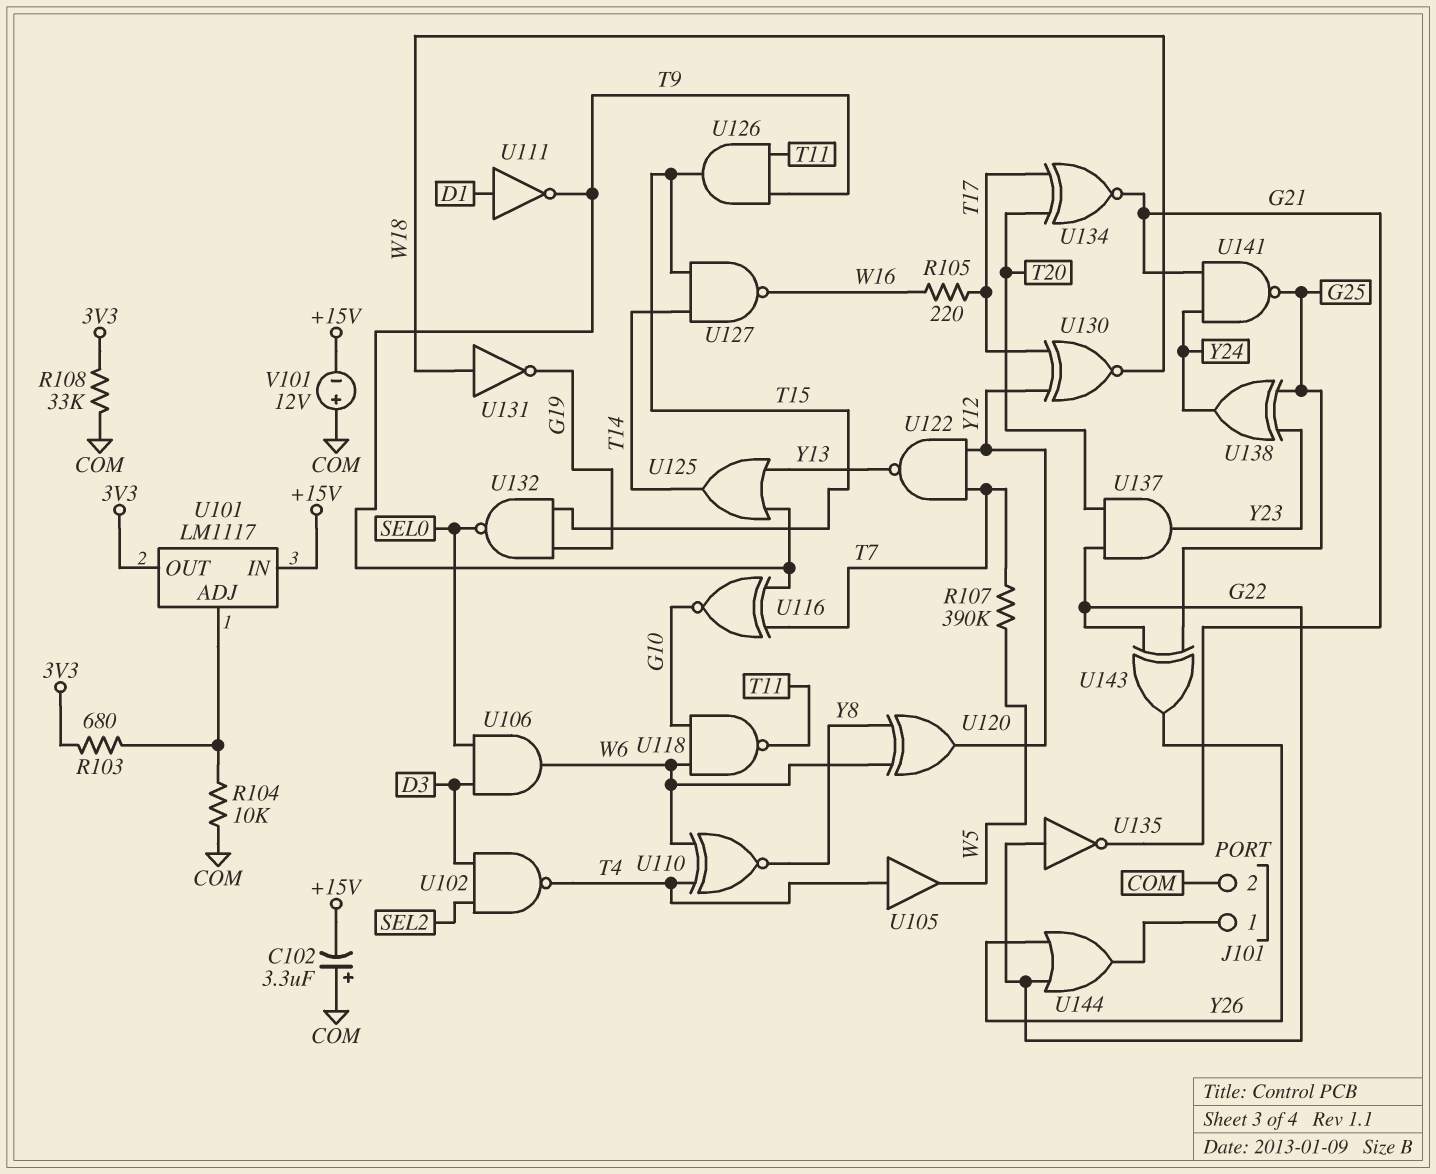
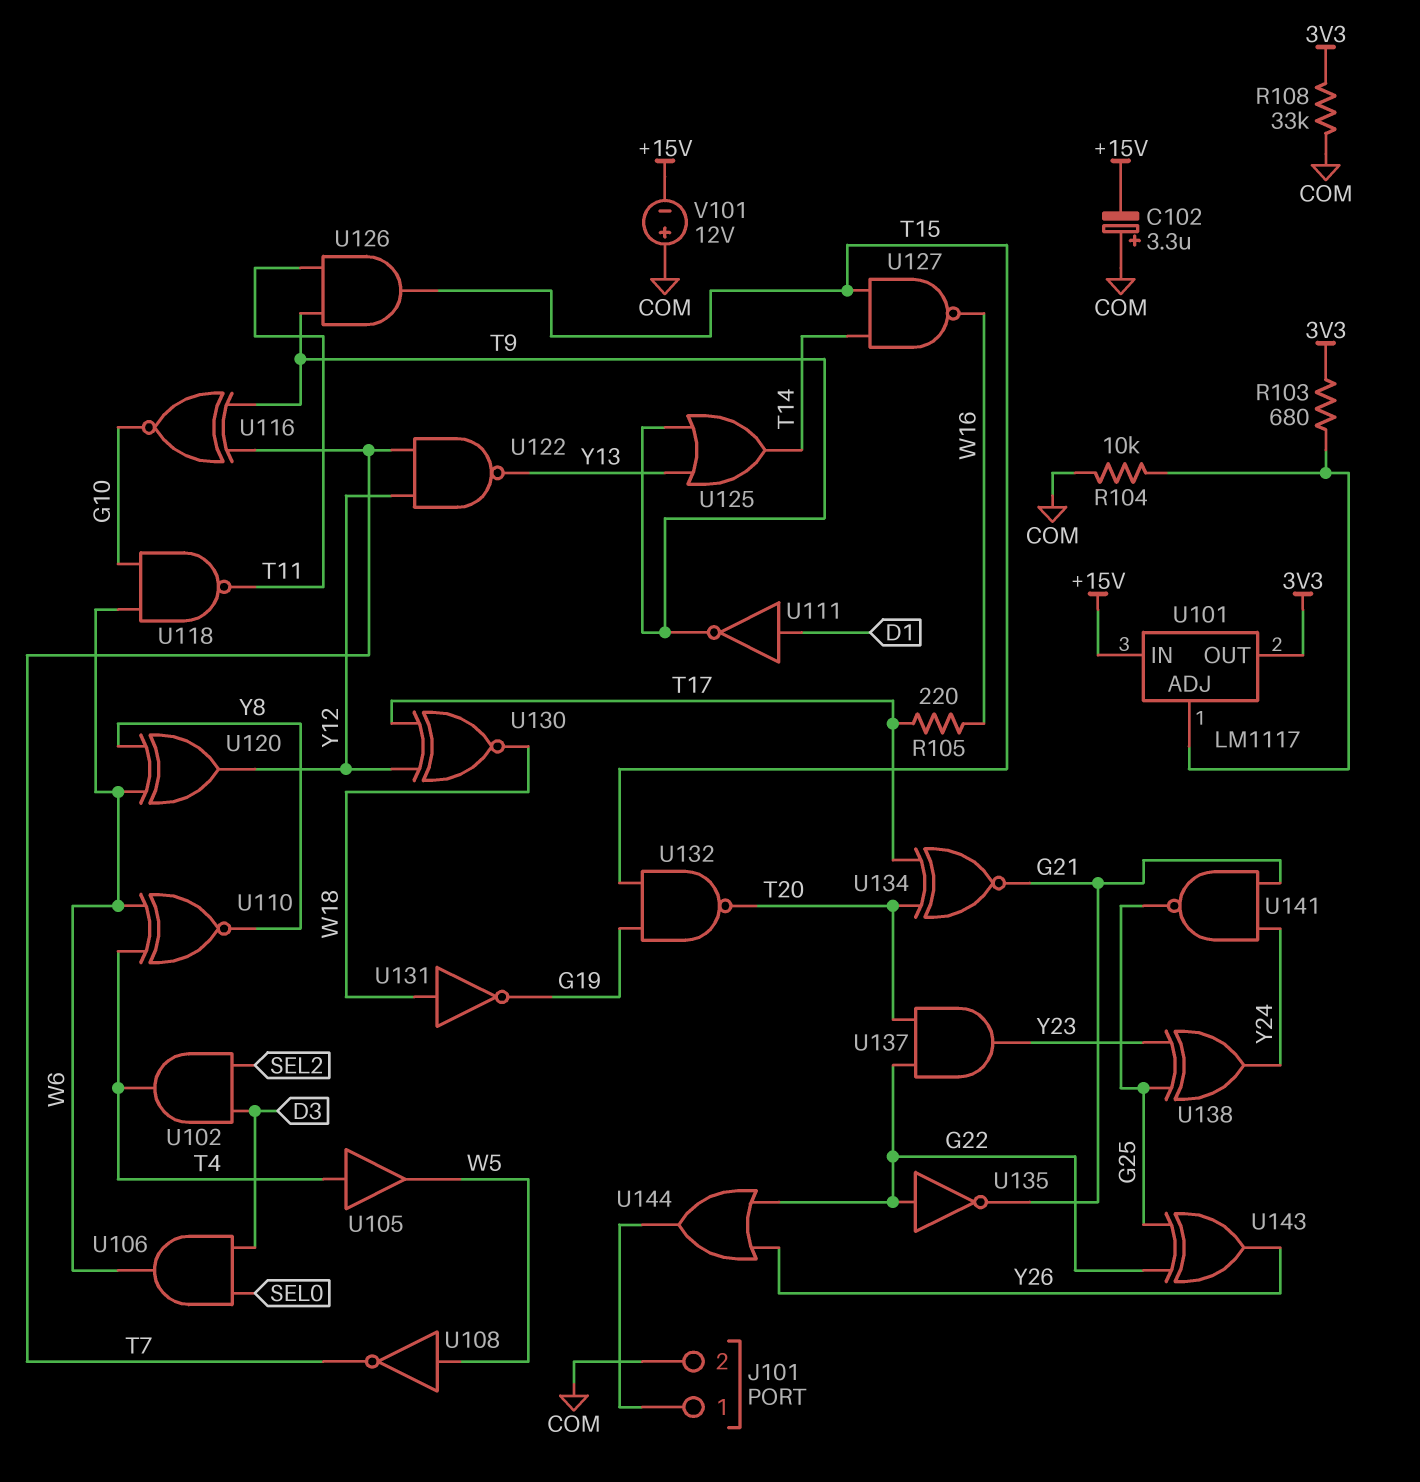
R107: 390k (T7, W5) -> none
U102: NAND (in D3, in SEL2, out T4) -> AND (in D3, in SEL2, out T4)
U108: none -> NOT (in W5, out T7)
U132: NAND (in G19, in T15, out SEL0) -> NAND (in G19, in T15, out T20)

